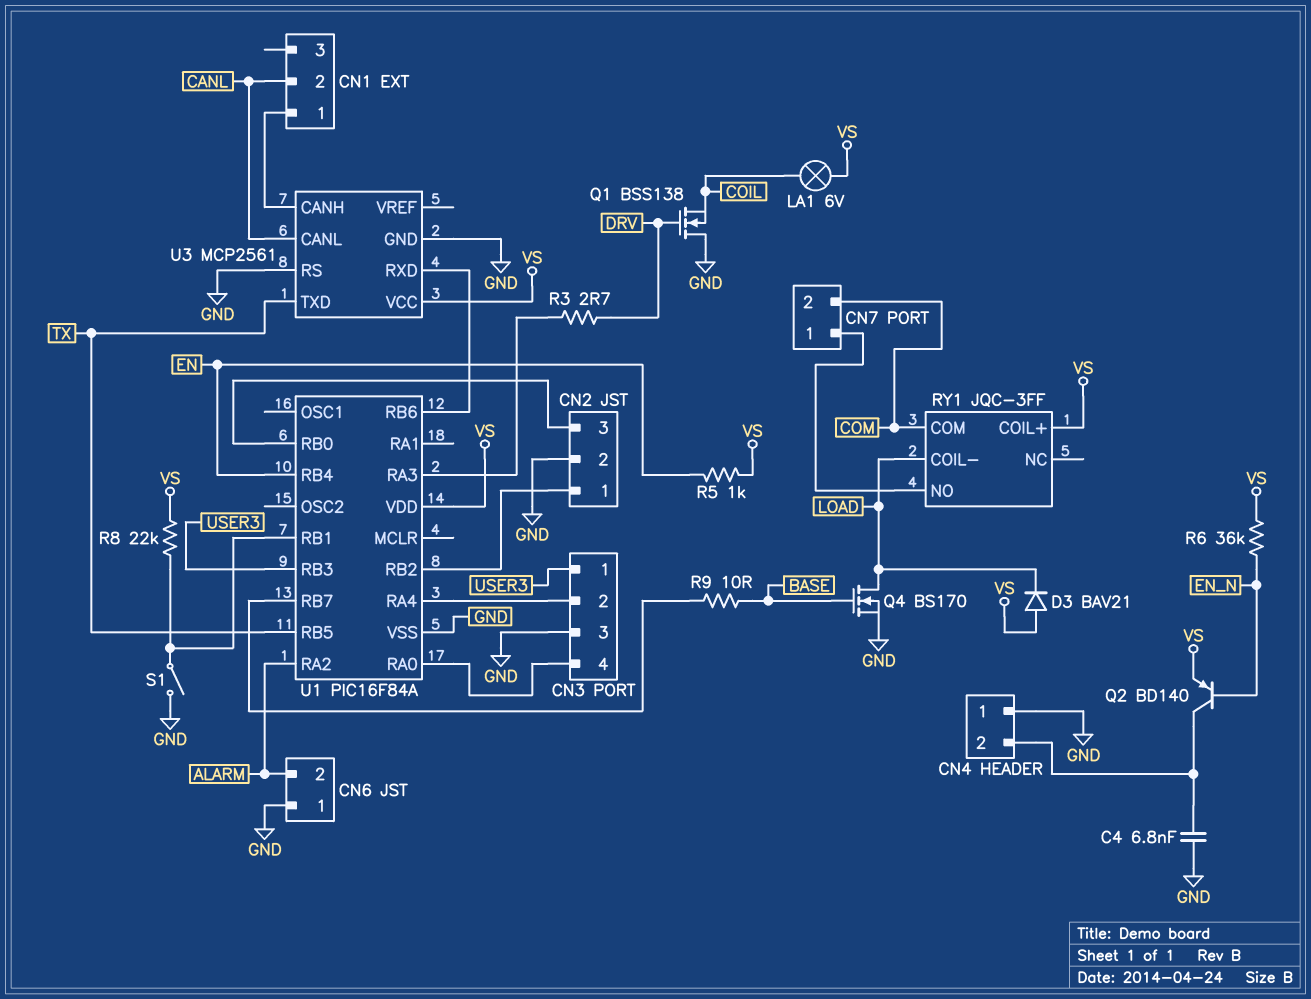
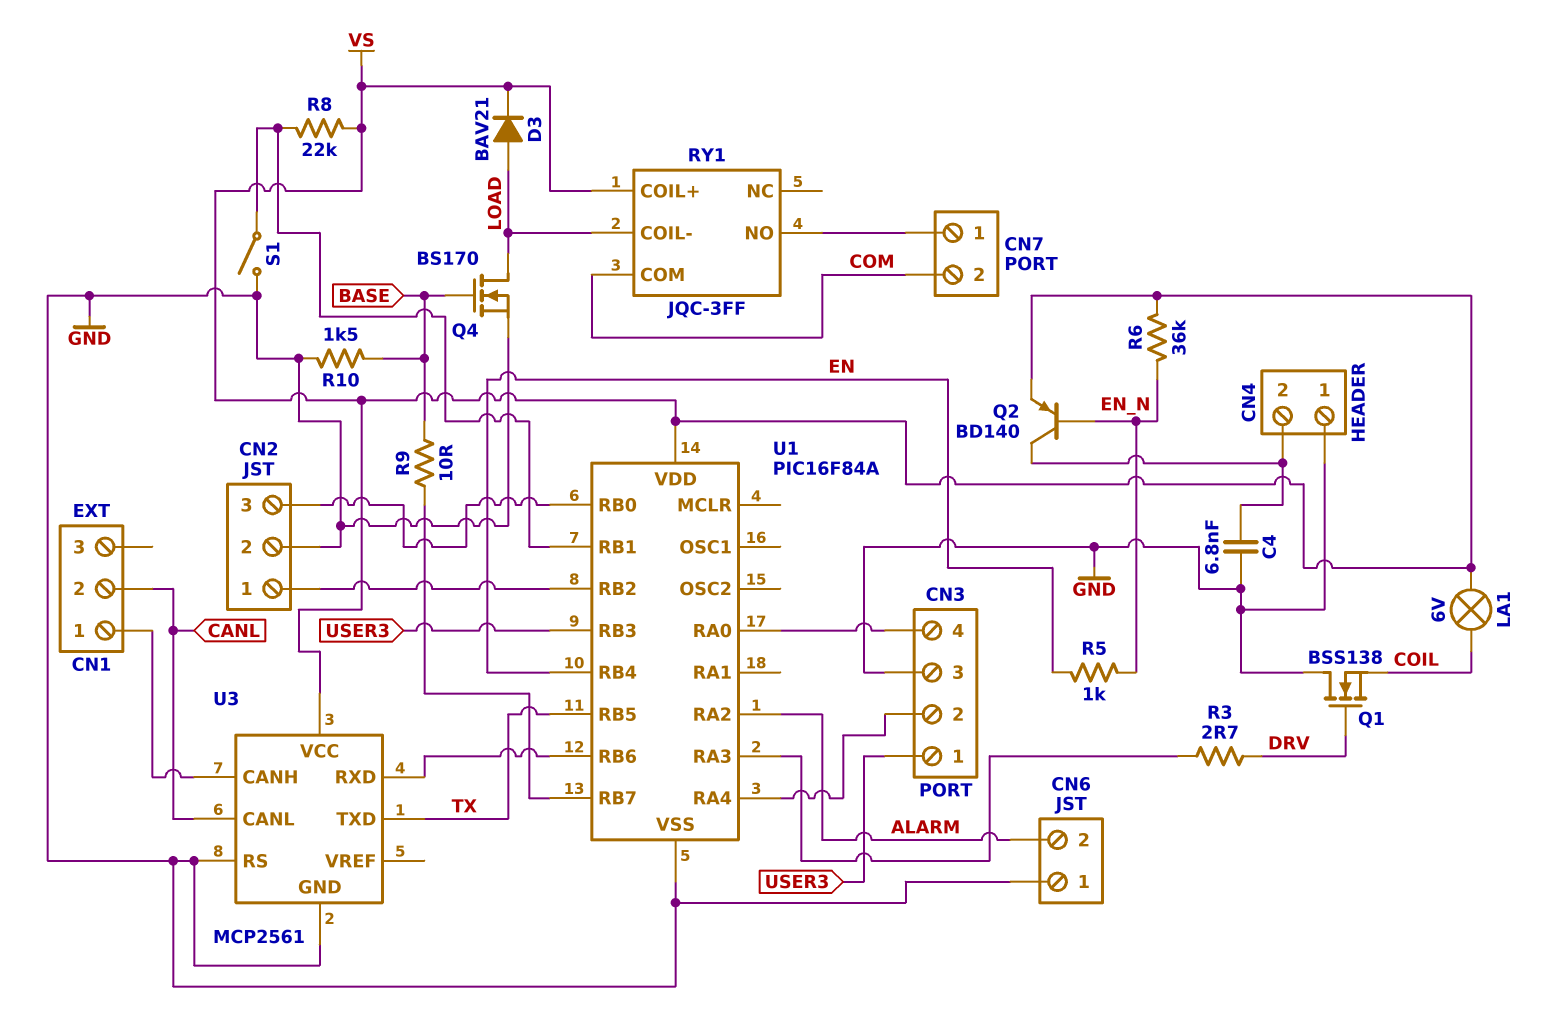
D3: diode BAV21 (A VS, K LOAD) -> diode BAV21 (A LOAD, K VS)
R5: 1k (EN, VS) -> 1k (EN, EN_N)
R10: none -> 1.5k (BASE, GND)

